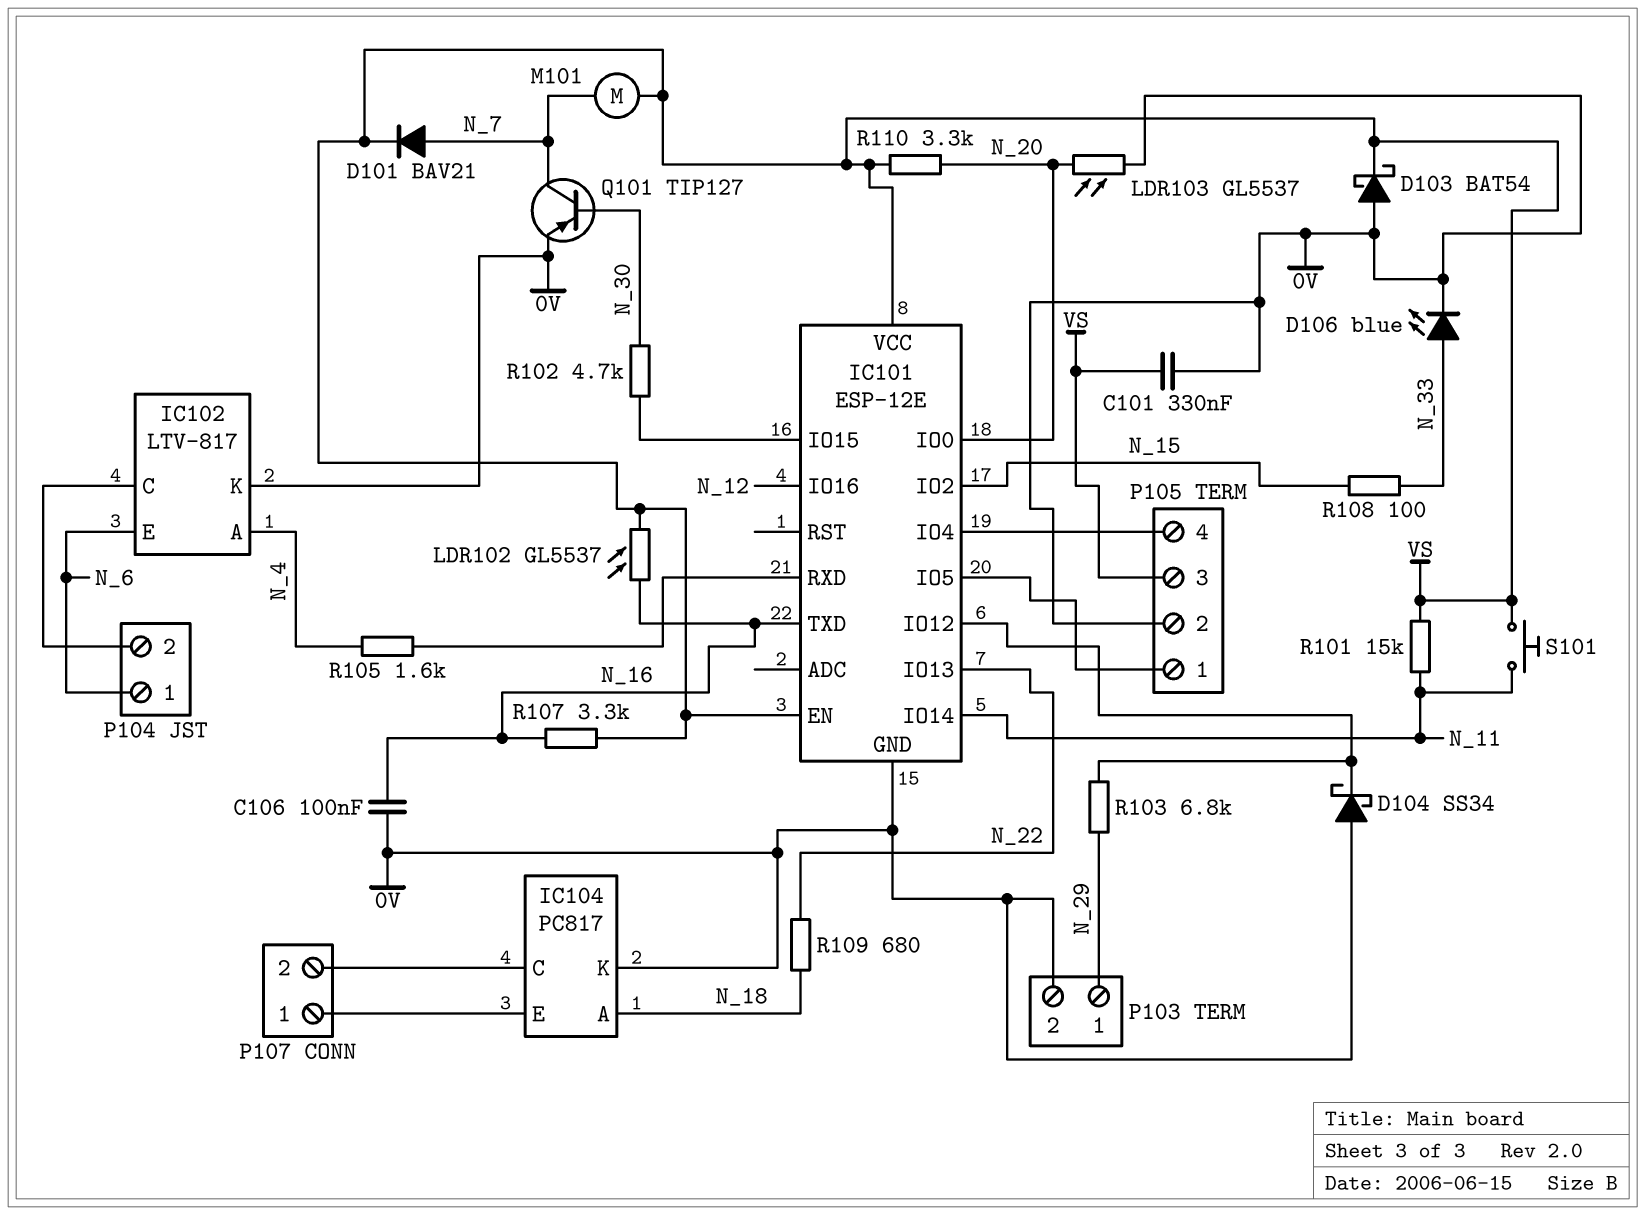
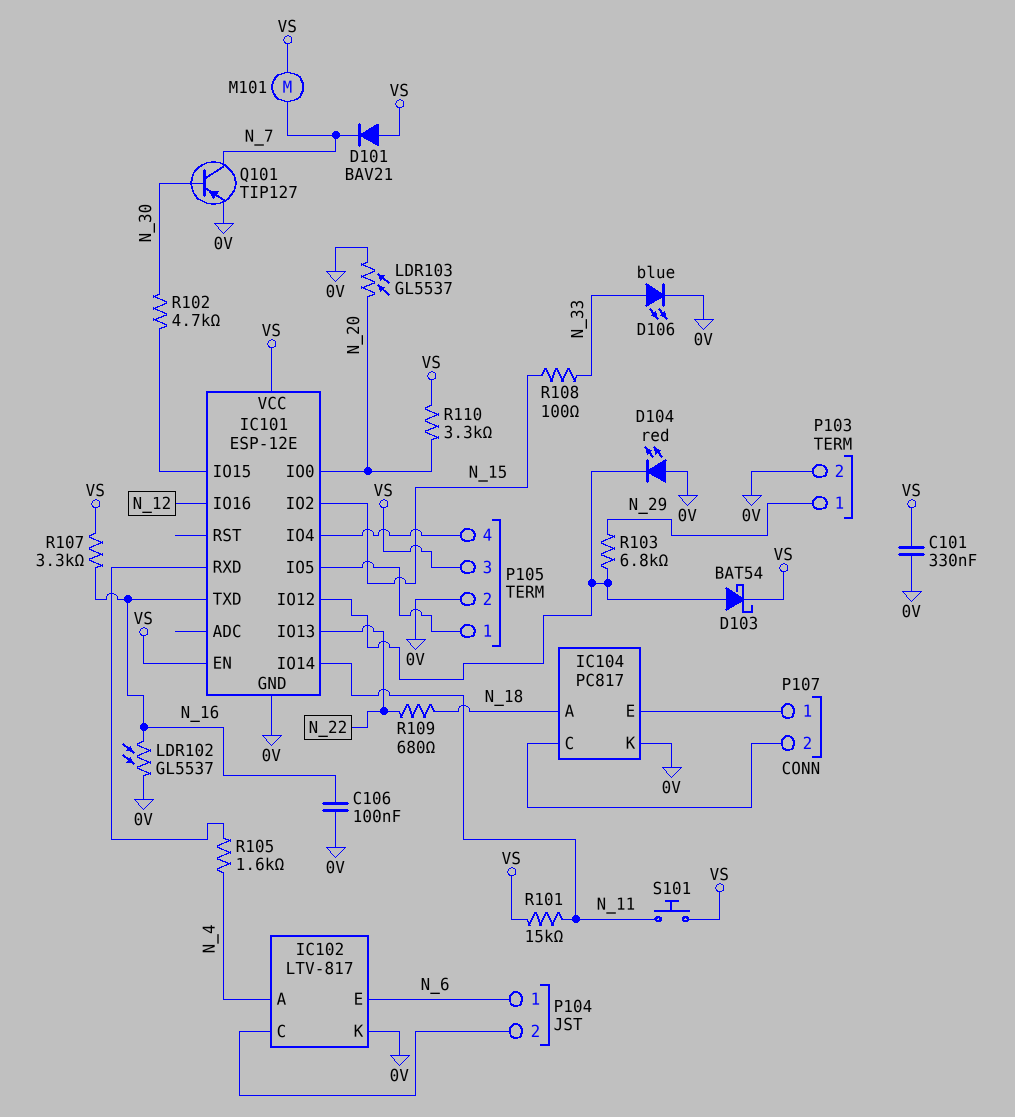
D101: diode BAV21 (A N_7, K VS) -> diode BAV21 (A VS, K N_7)
D103: schottky BAT54 (A 0V, K VS) -> schottky BAT54 (A IC101/IO12, K VS)
D104: schottky SS34 (A 0V, K IC101/IO12) -> LED red (A 0V, K IC101/IO12)
LDR102: GL5537 (N_16, VS) -> GL5537 (0V, N_16)

